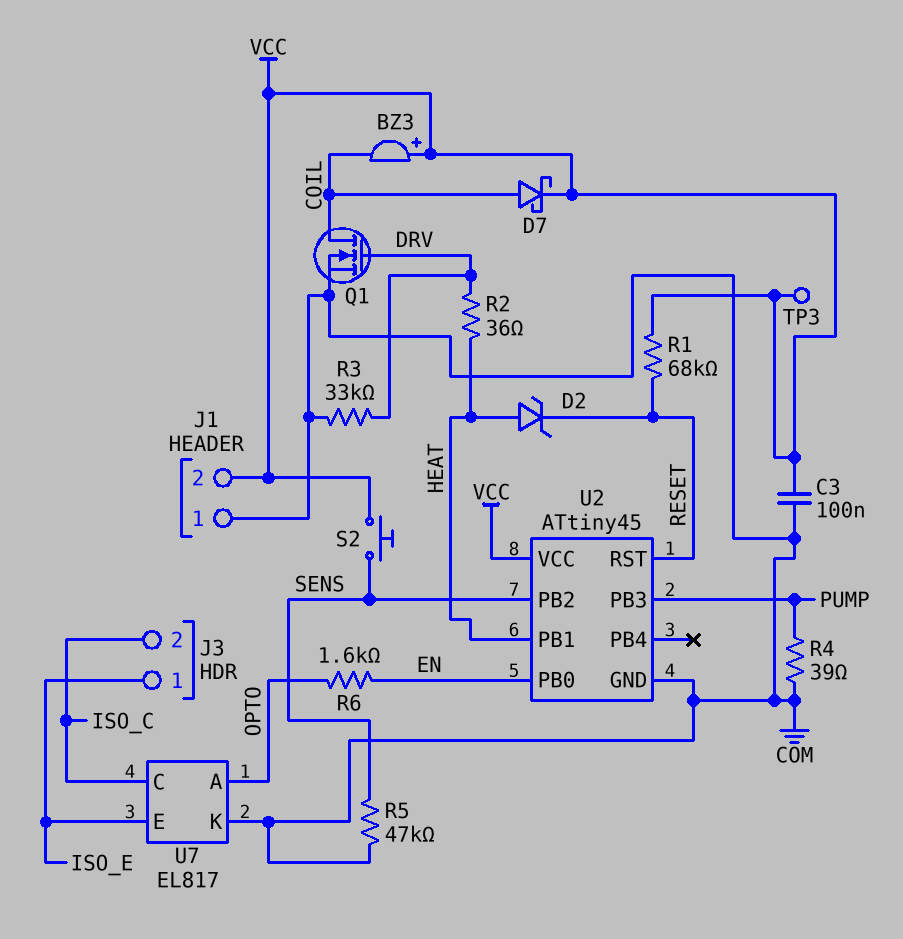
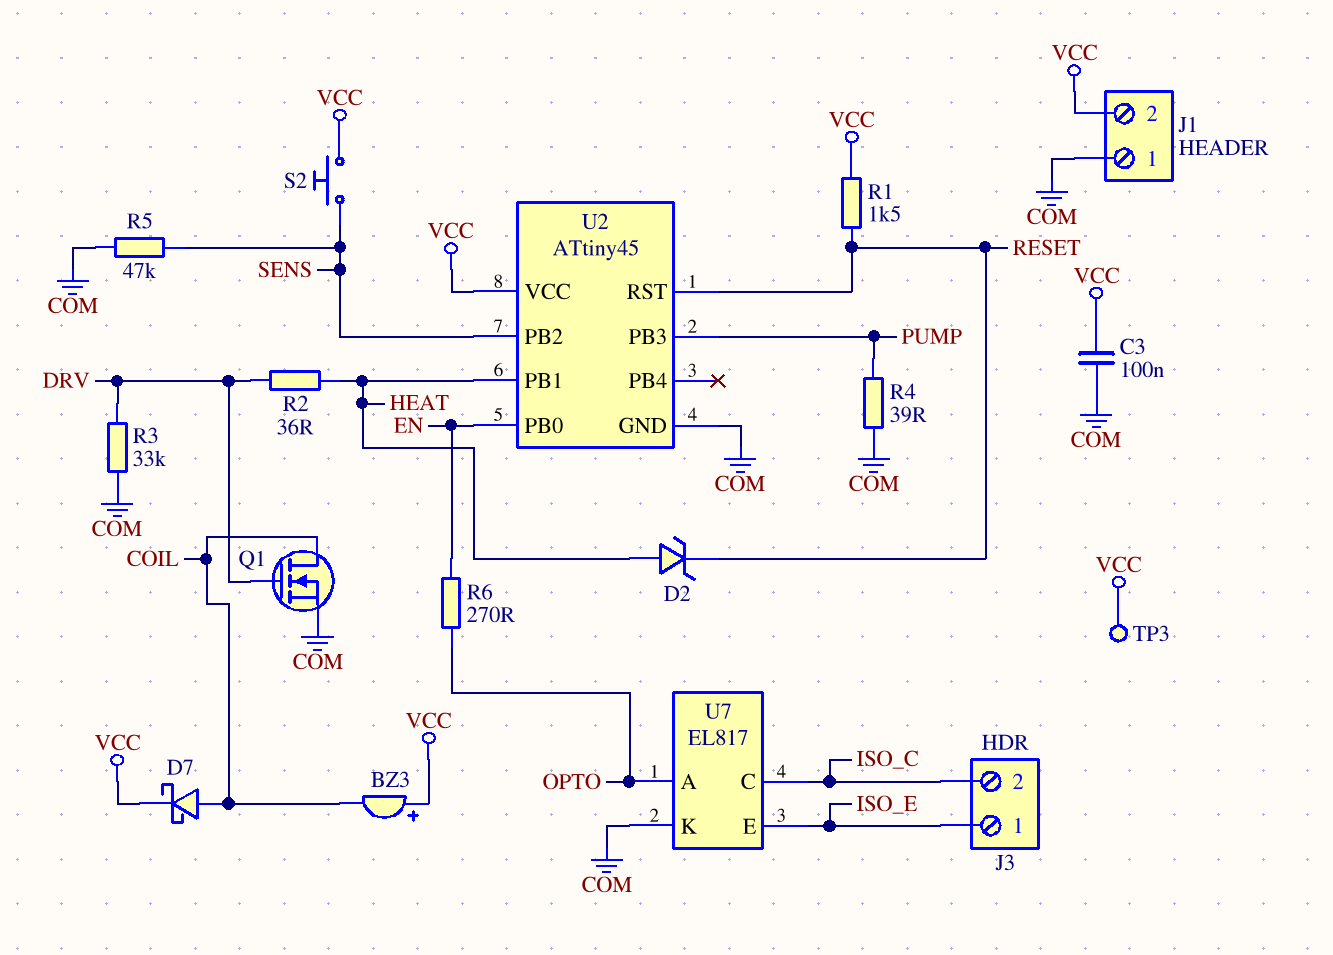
R1: 68k (RESET, VCC) -> 1.5k (RESET, VCC)
R6: 1.6k (EN, OPTO) -> 270 (EN, OPTO)

